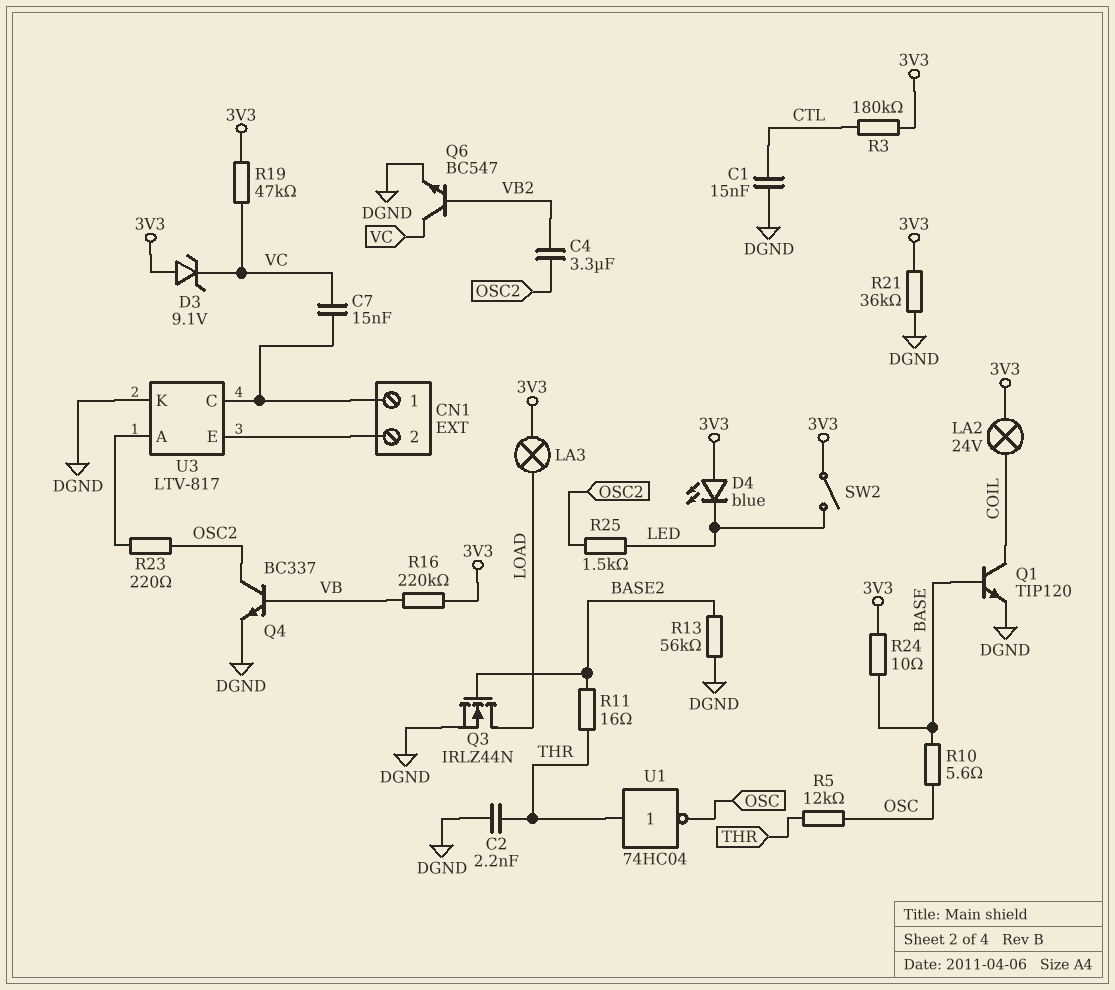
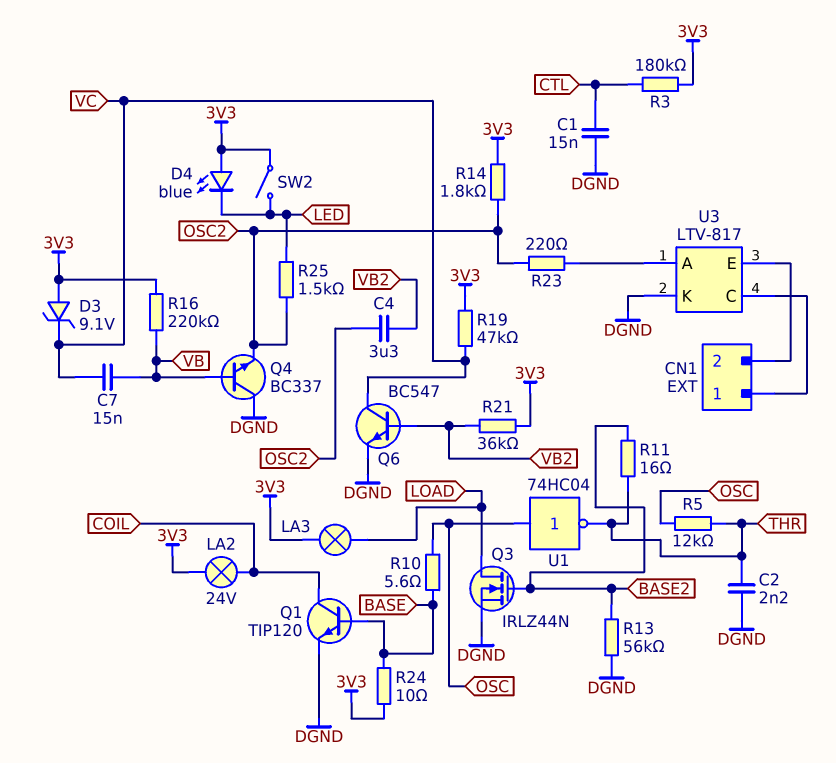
C7: 15nF (CN1/1, VC) -> 15nF (VB, VC)
Q4: NPN BC337 (B VB, C OSC2, E DGND) -> NPN BC337 (B VB, C DGND, E OSC2)
R14: none -> 1.8k (3V3, OSC2)
R21: 36k (3V3, DGND) -> 36k (3V3, VB2)
U1: NOT 74HC04 (in THR, out OSC) -> NOT 74HC04 (in OSC, out THR)

